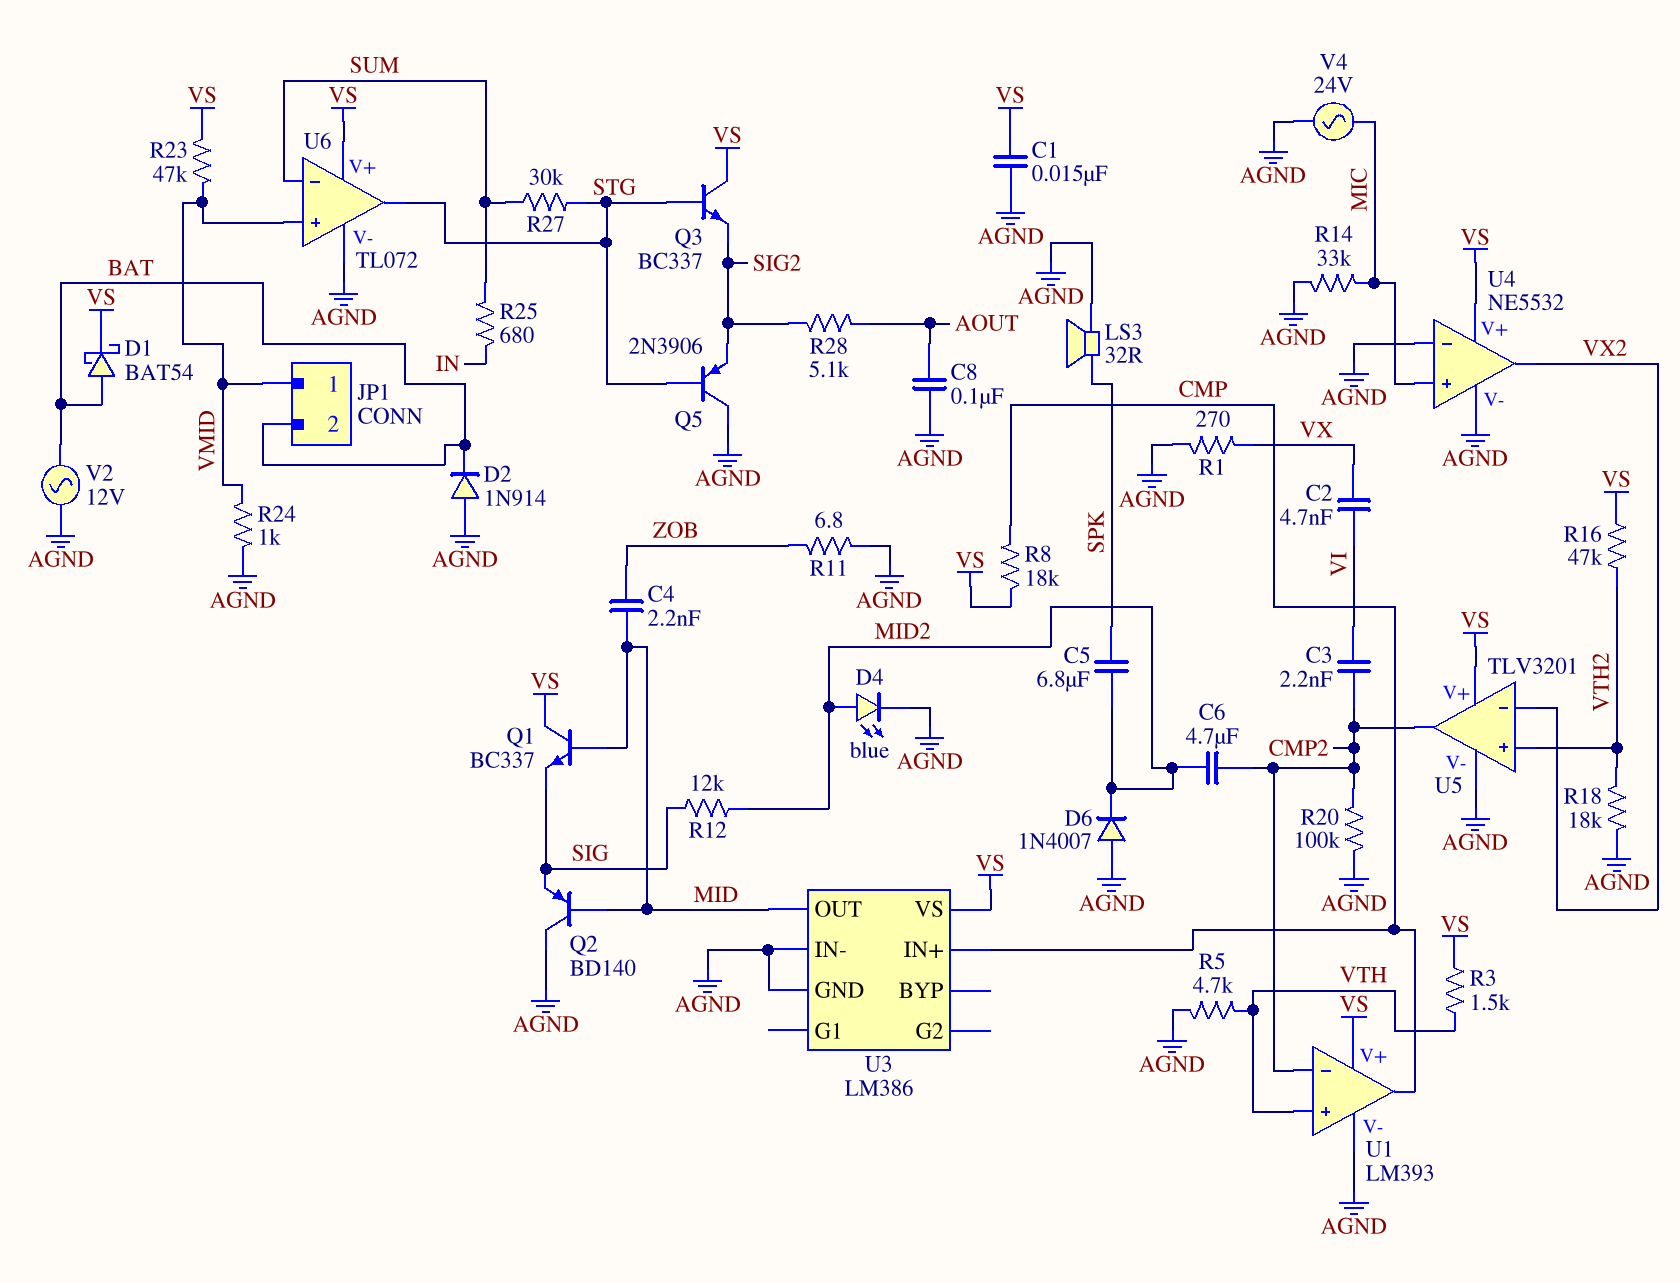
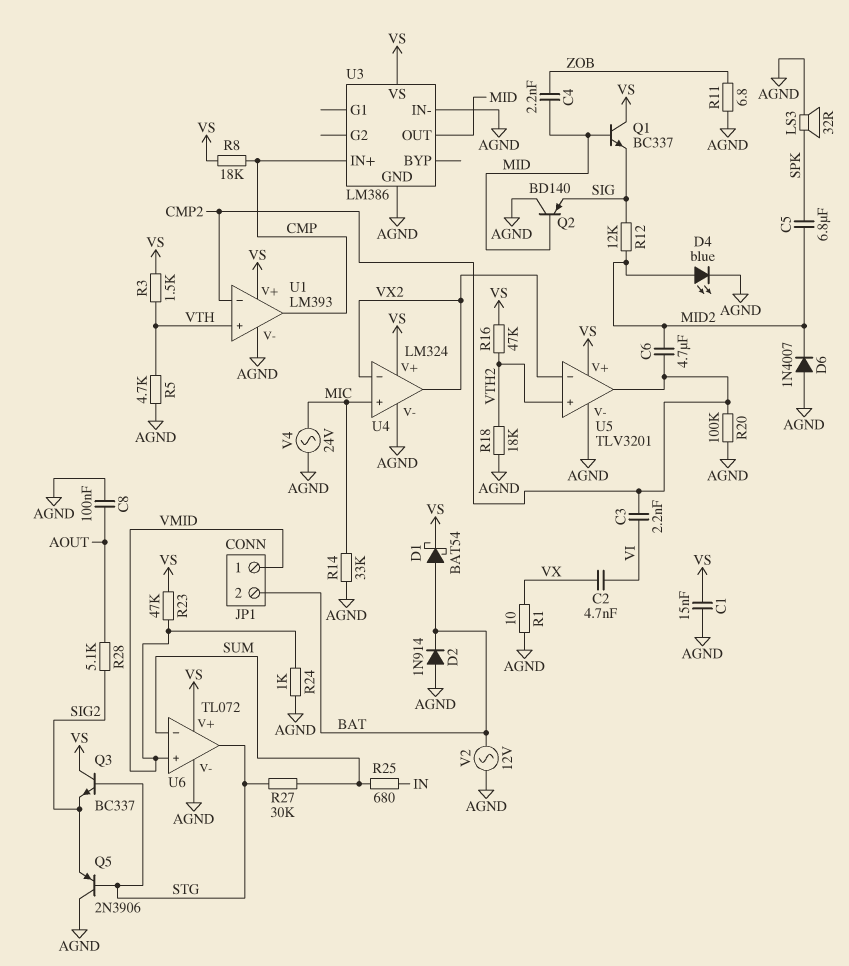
R1: 270 (AGND, VX) -> 10 (AGND, VX)
U4: NE5532 -> LM324
U4 pin in-: AGND -> VX2

